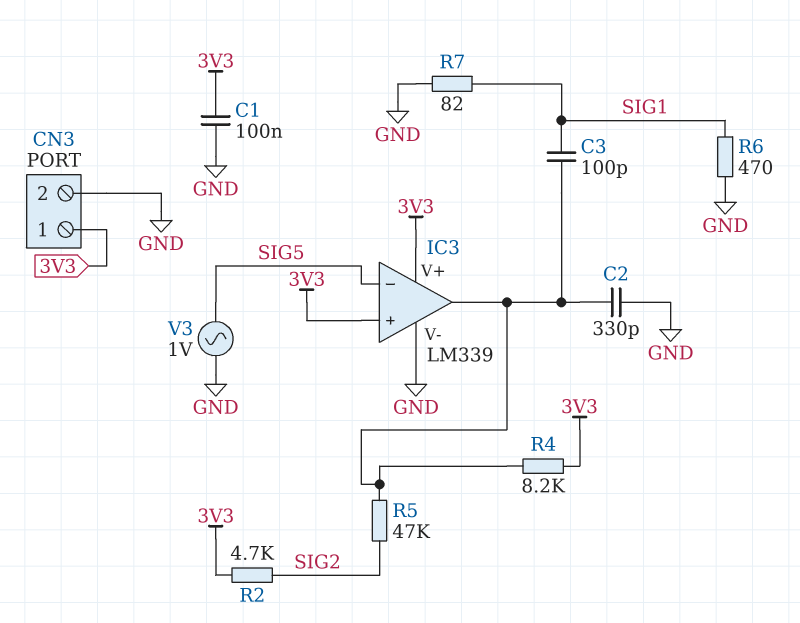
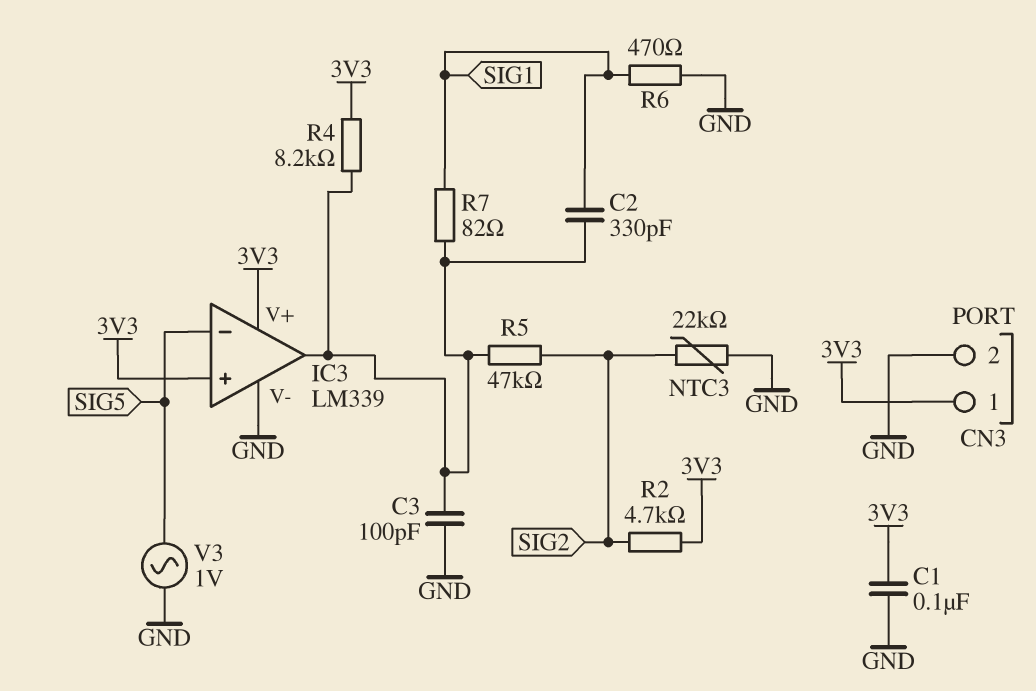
C2: 330pF (GND, IC3/out) -> 330pF (IC3/out, SIG1)
C3: 100pF (IC3/out, SIG1) -> 100pF (GND, IC3/out)
NTC3: none -> 22k (GND, SIG2)
R7: 82 (GND, SIG1) -> 82 (IC3/out, SIG1)

